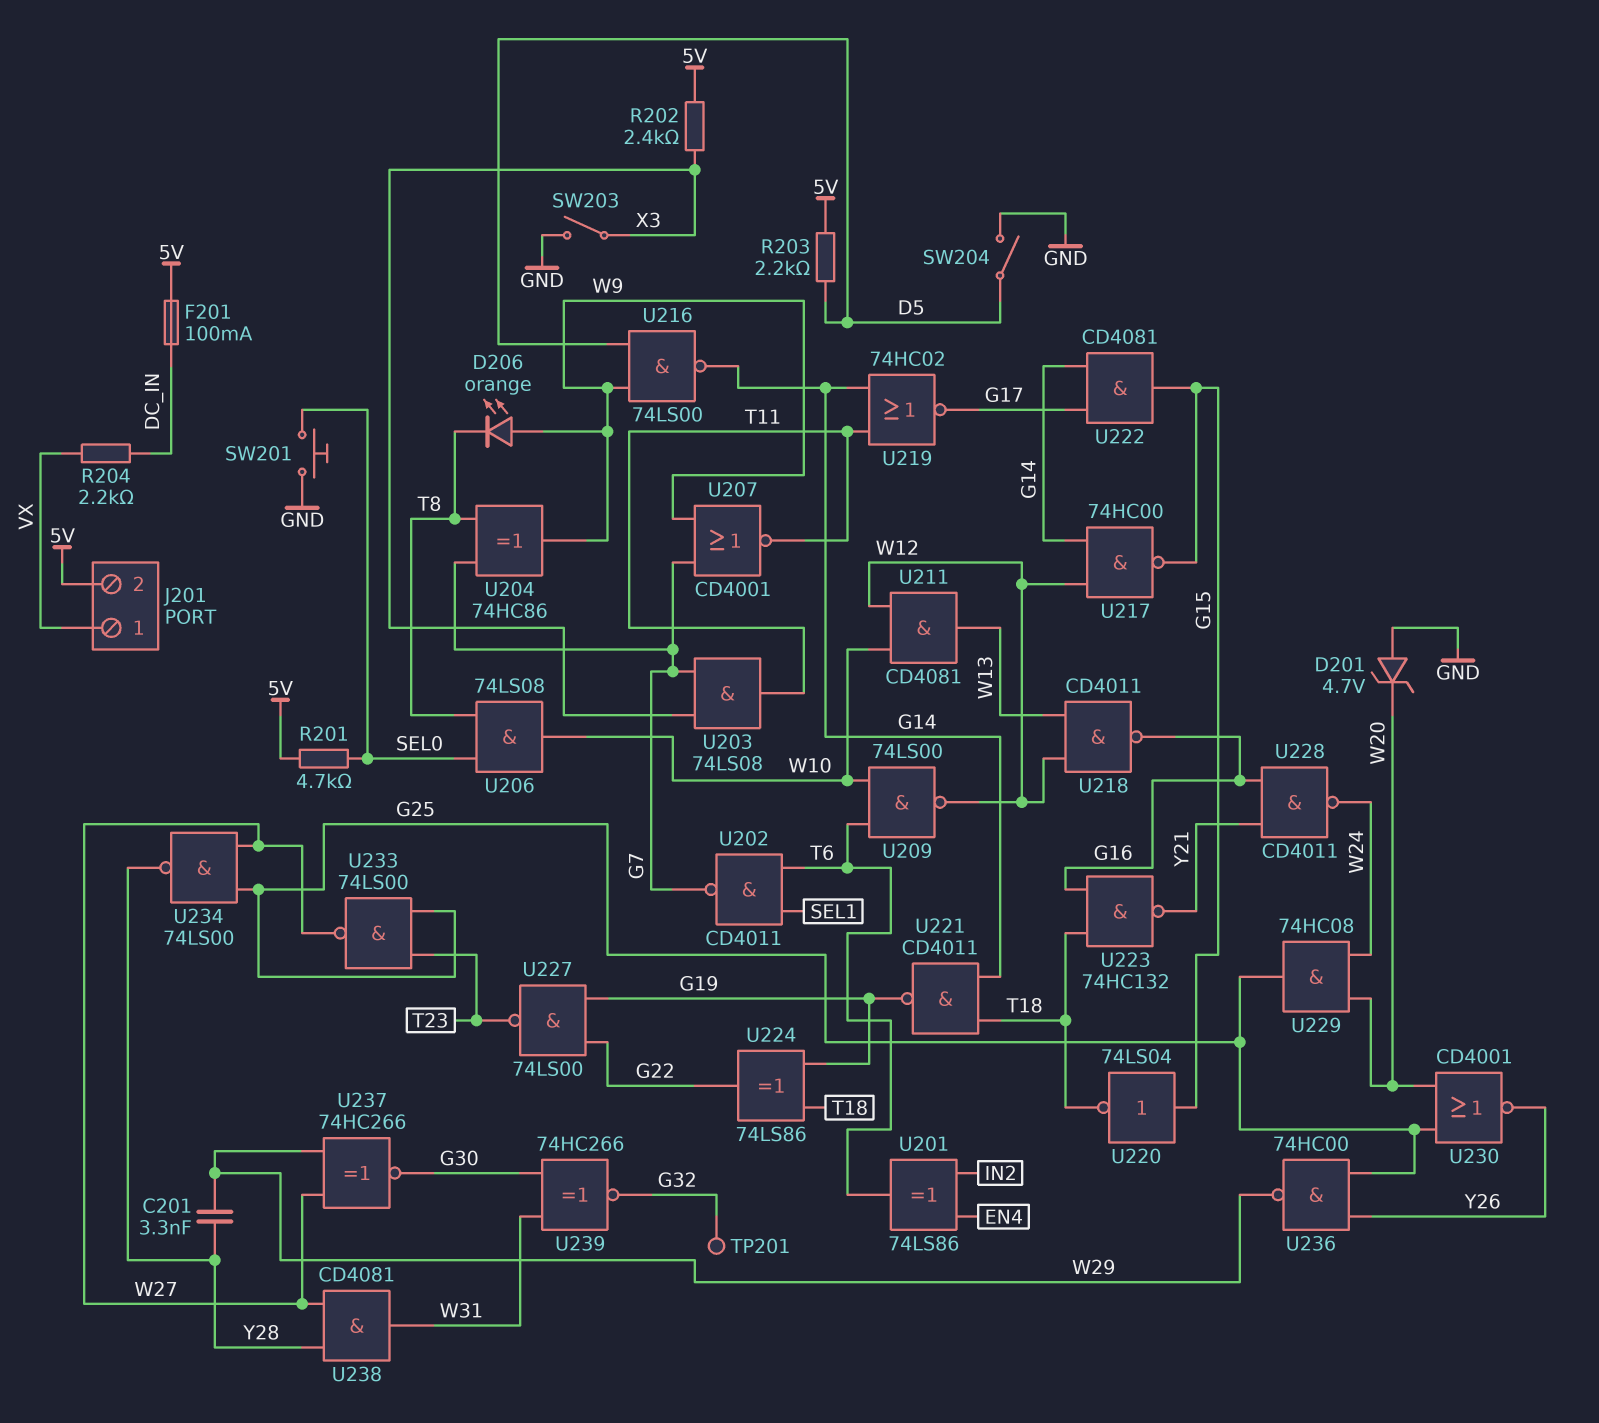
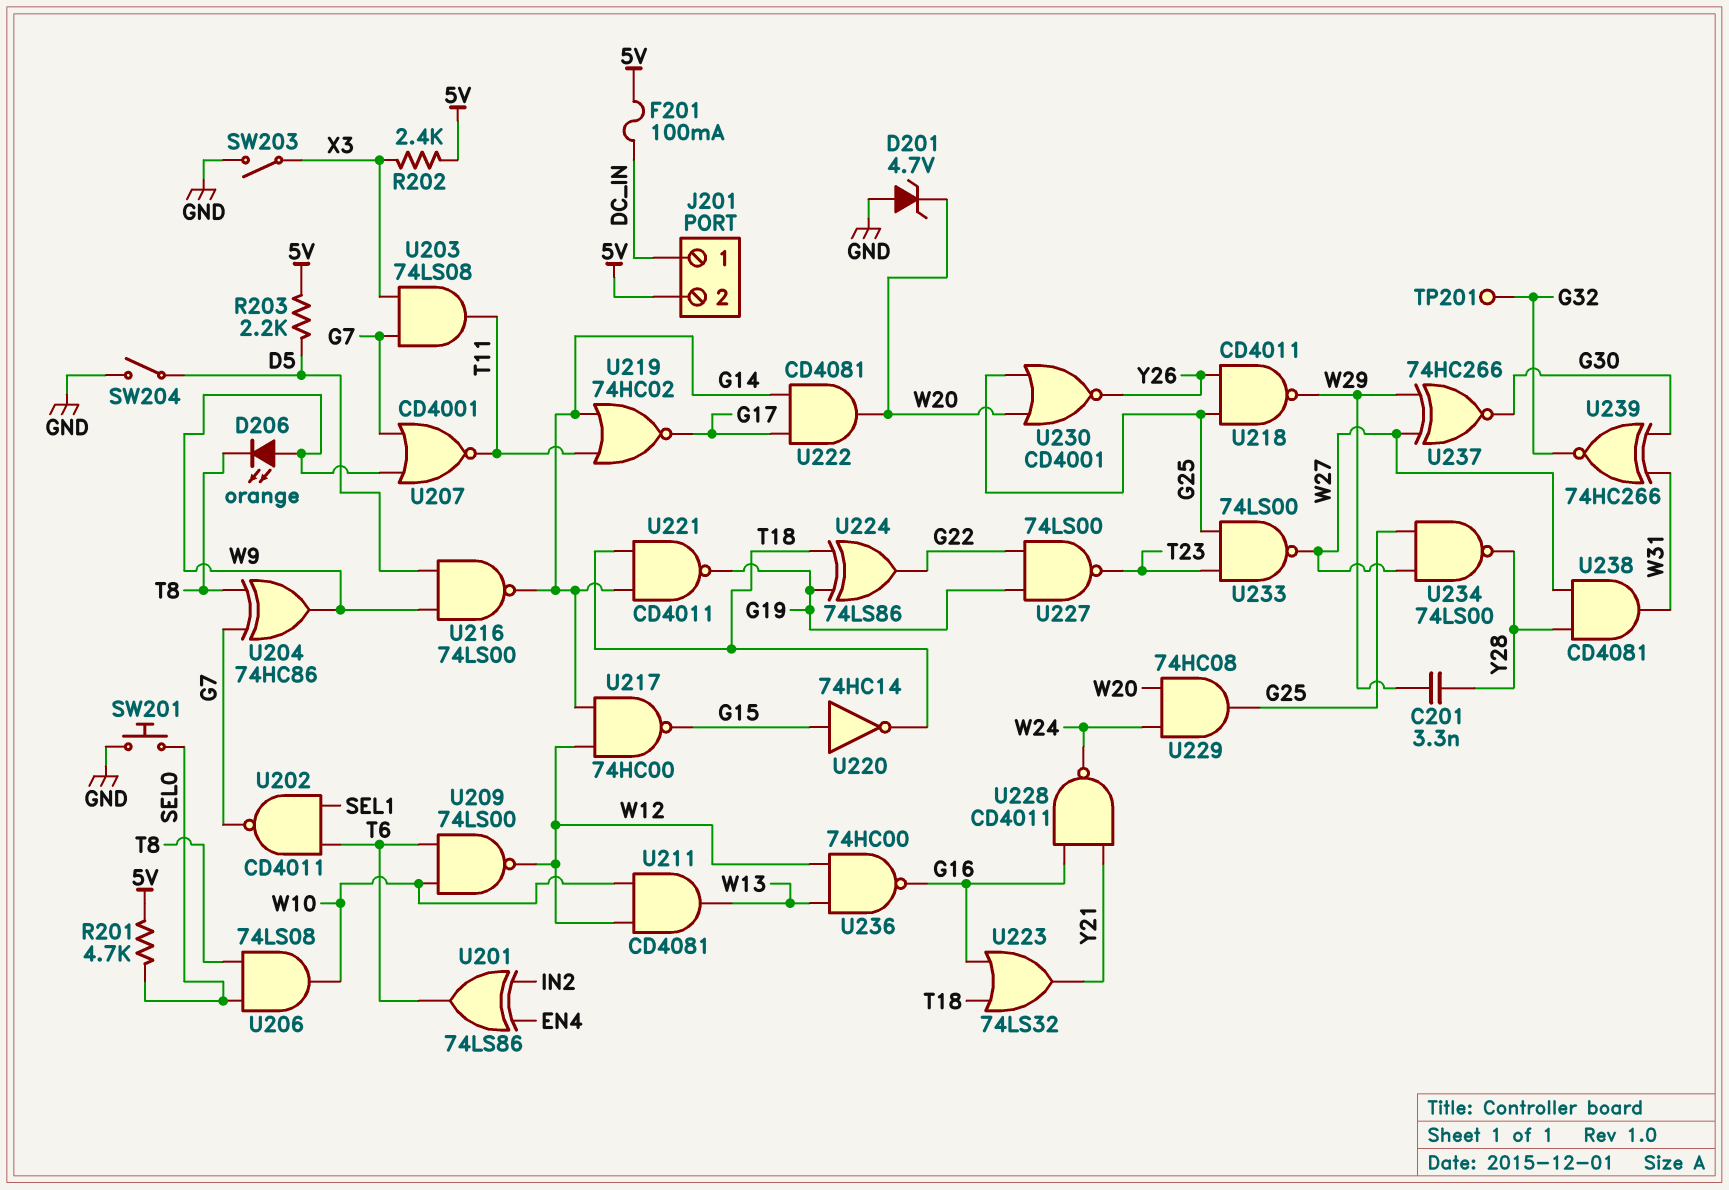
J201 pin 1: VX -> DC_IN
R204: 2.2k (DC_IN, VX) -> none
U218: NAND CD4011 (in W12, in W13, out G16) -> NAND CD4011 (in G25, in Y26, out W29)
U220: NOT 74LS04 (in G15, out T18) -> NOT 74HC14 (in G15, out T18)
U222: AND CD4081 (in G14, in G17, out G15) -> AND CD4081 (in G14, in G17, out W20)
U223: NAND 74HC132 (in G16, in T18, out Y21) -> OR 74LS32 (in G16, in T18, out Y21)
U236: NAND 74HC00 (in G25, in Y26, out W29) -> NAND 74HC00 (in W12, in W13, out G16)

